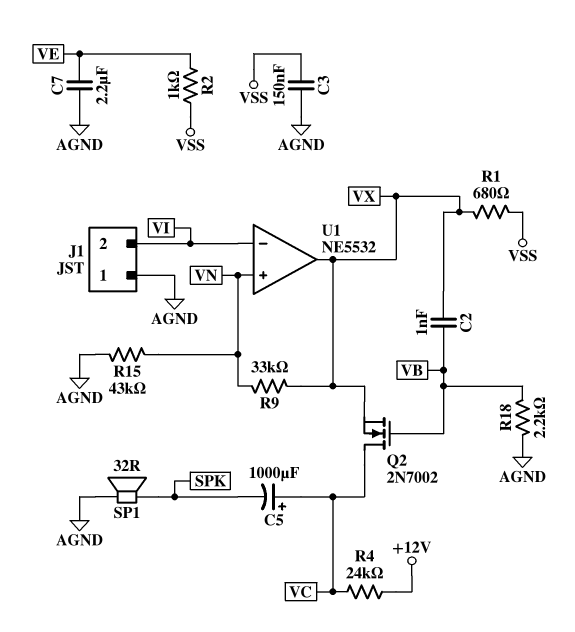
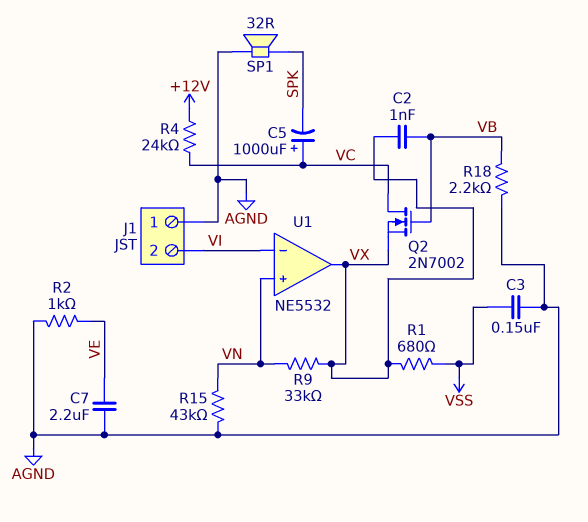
R2: 1k (VE, VSS) -> 1k (AGND, VE)

